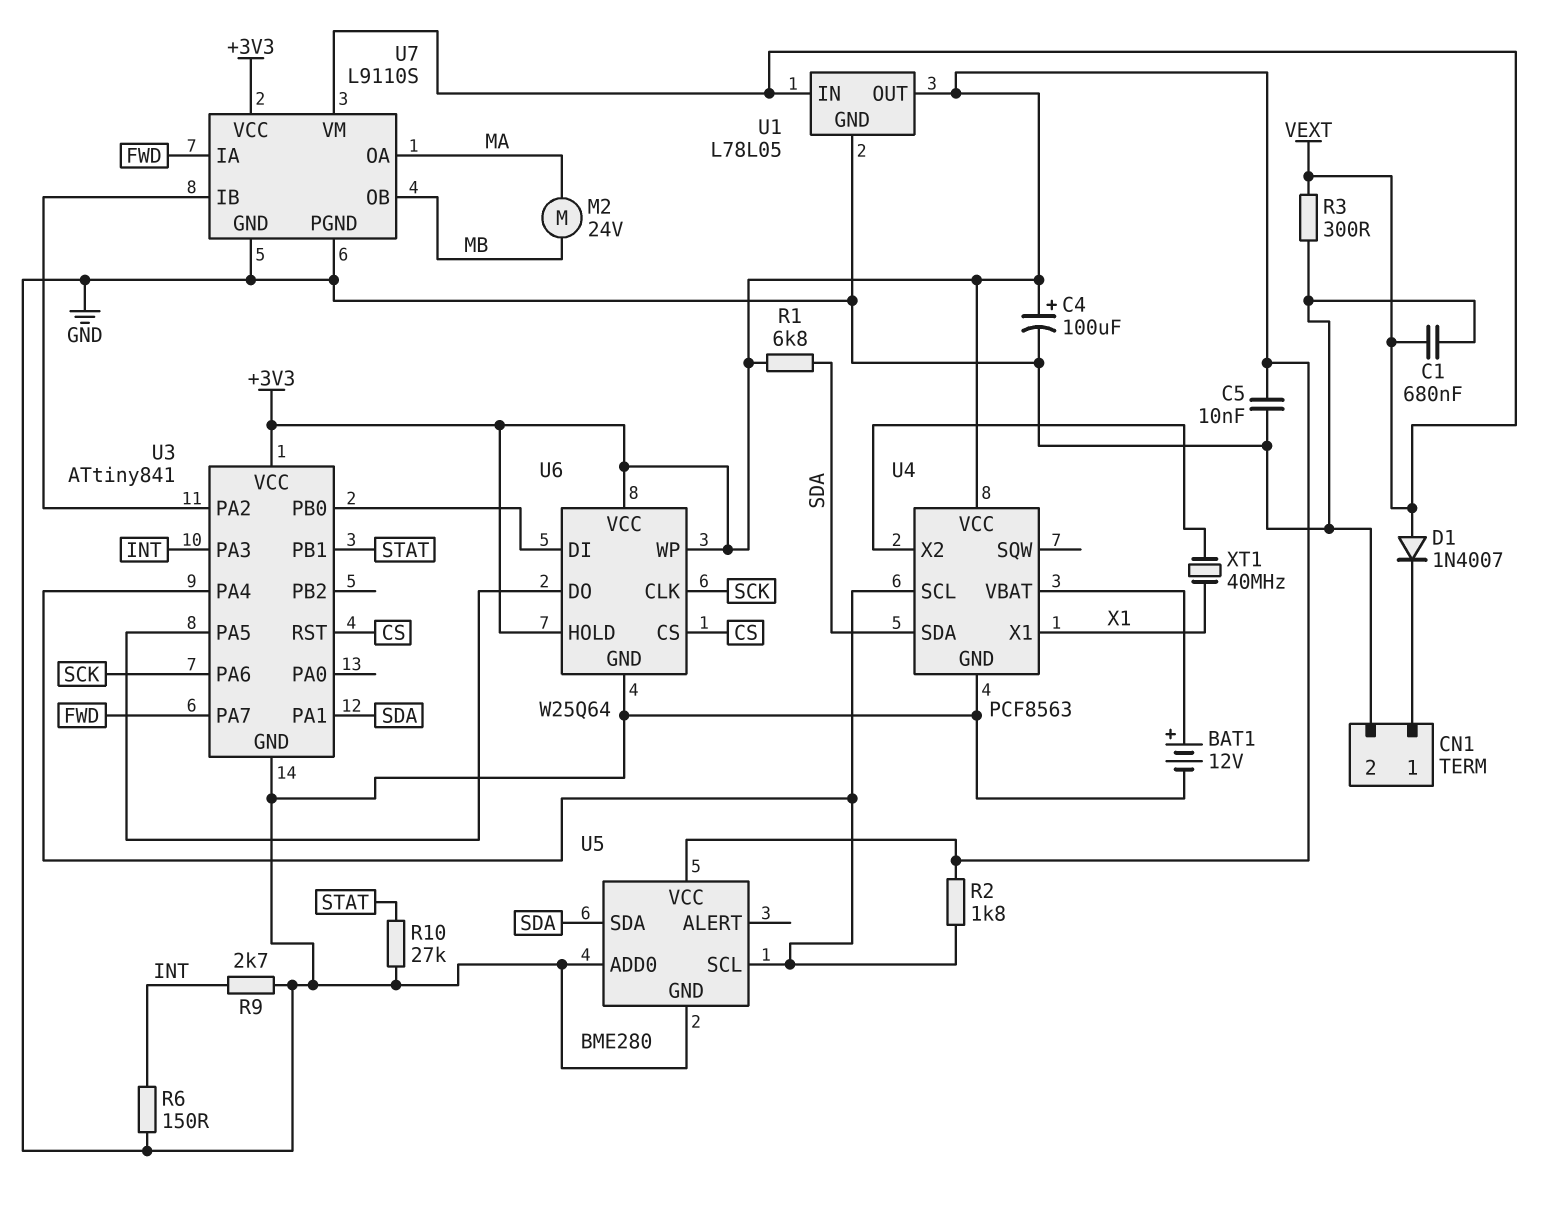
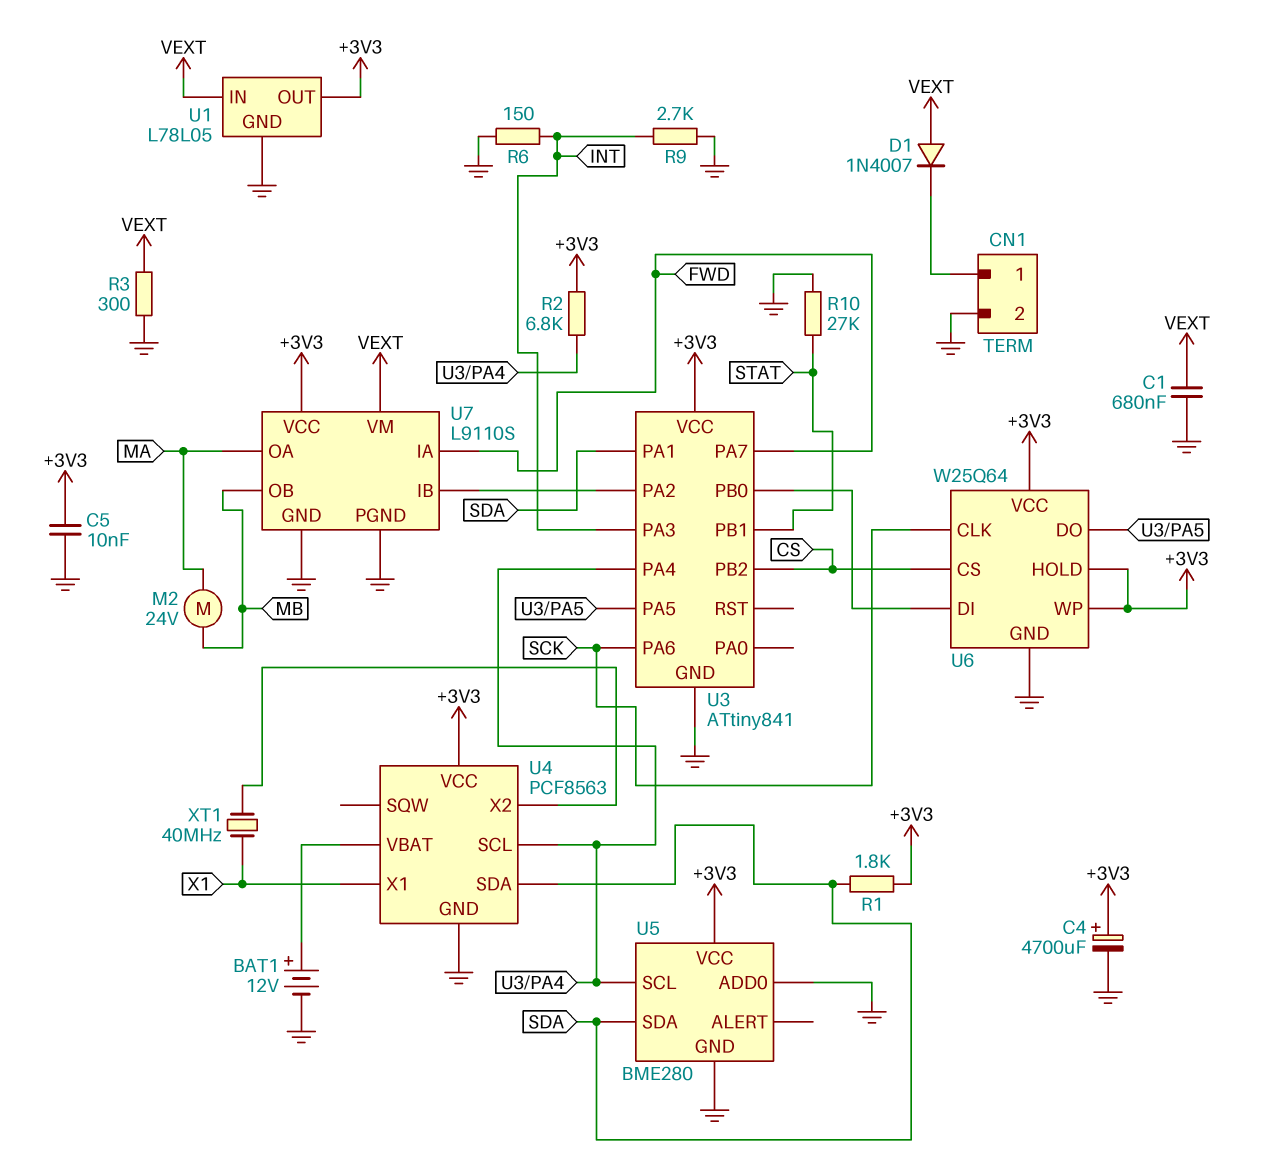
C4: 100uF (plus +3V3, minus GND) -> 4700uF (plus +3V3, minus GND)
R1: 6.8k (+3V3, SDA) -> 1.8k (+3V3, SDA)
R2: 1.8k (+3V3, U3/PA4) -> 6.8k (+3V3, U3/PA4)
U3 pin PB2: none -> CS
U3 pin RST: CS -> none

